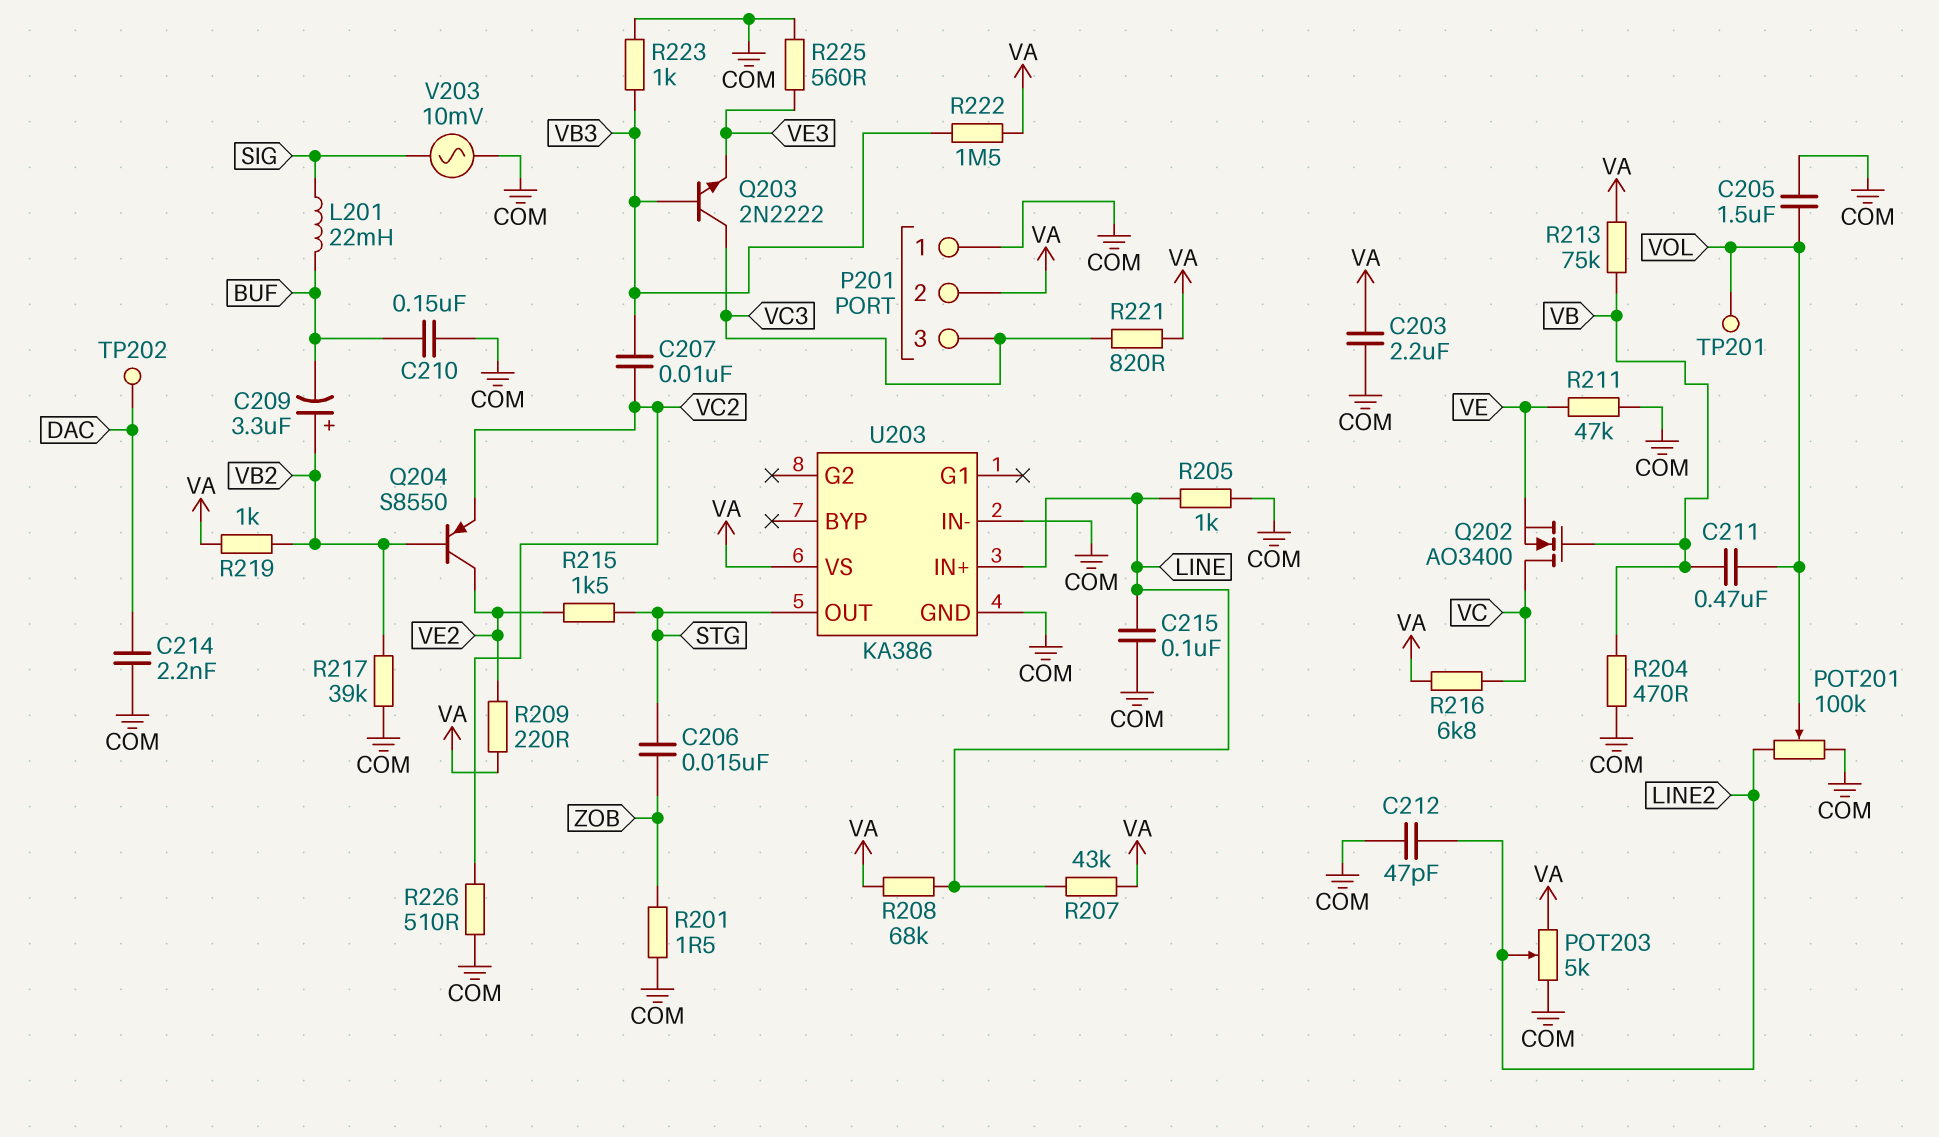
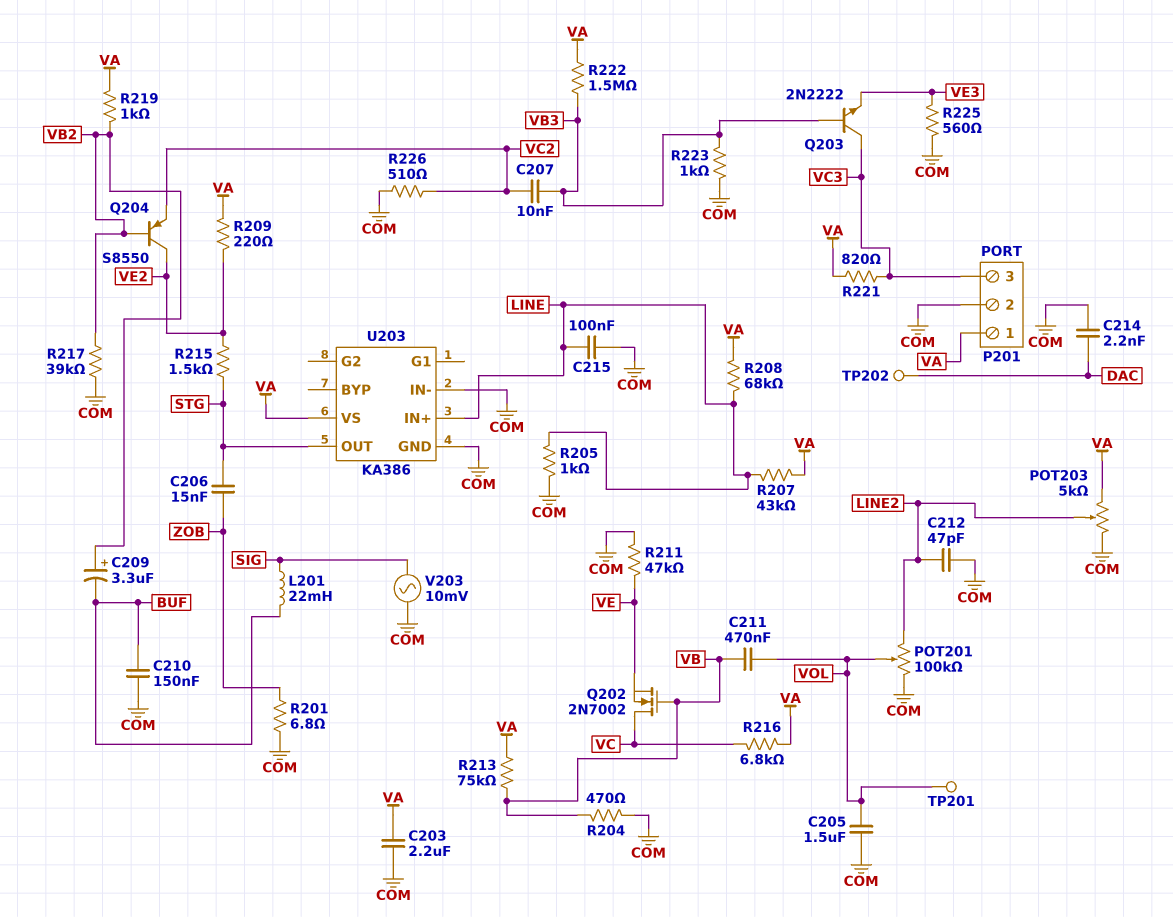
P201 pin 1: COM -> VA
P201 pin 2: VA -> COM
Q202: NMOS AO3400 (G VB, D VC, S VE) -> NMOS 2N7002 (G VB, D VC, S VE)
R201: 1.5 (COM, ZOB) -> 6.8 (COM, ZOB)

